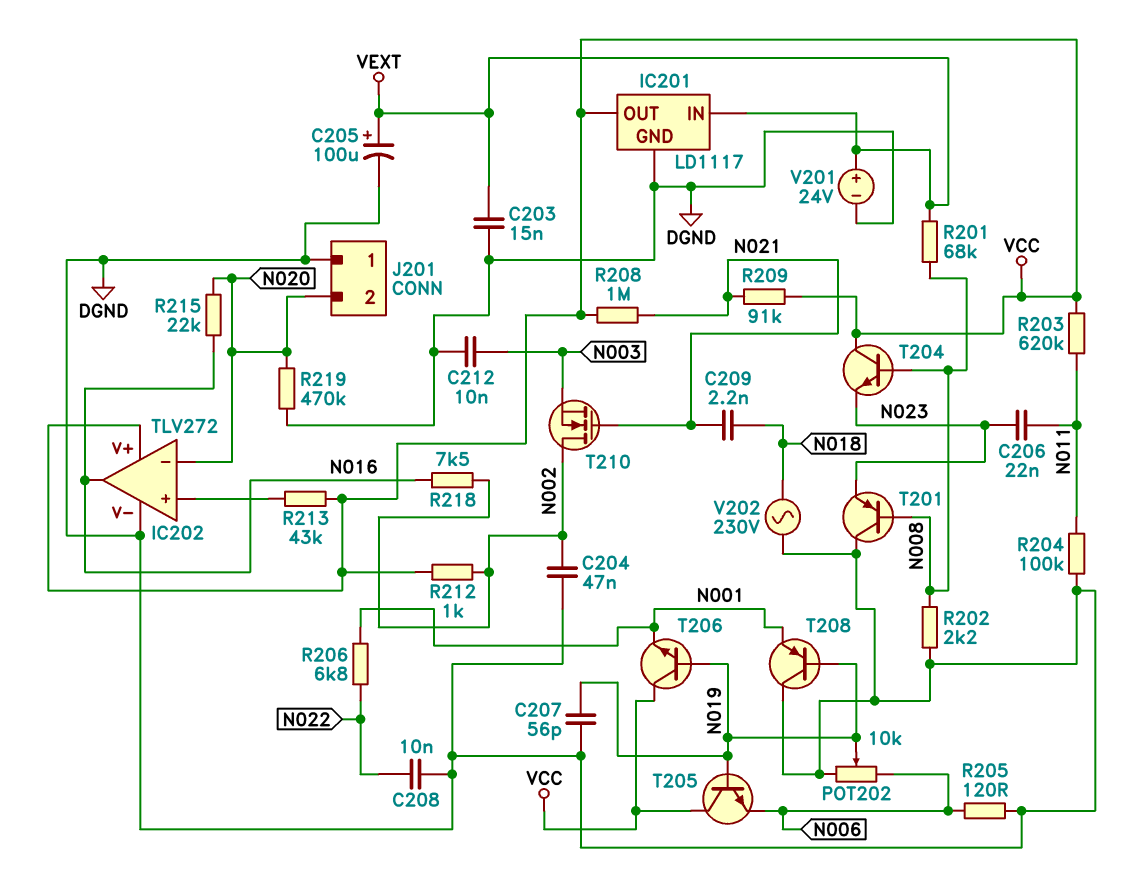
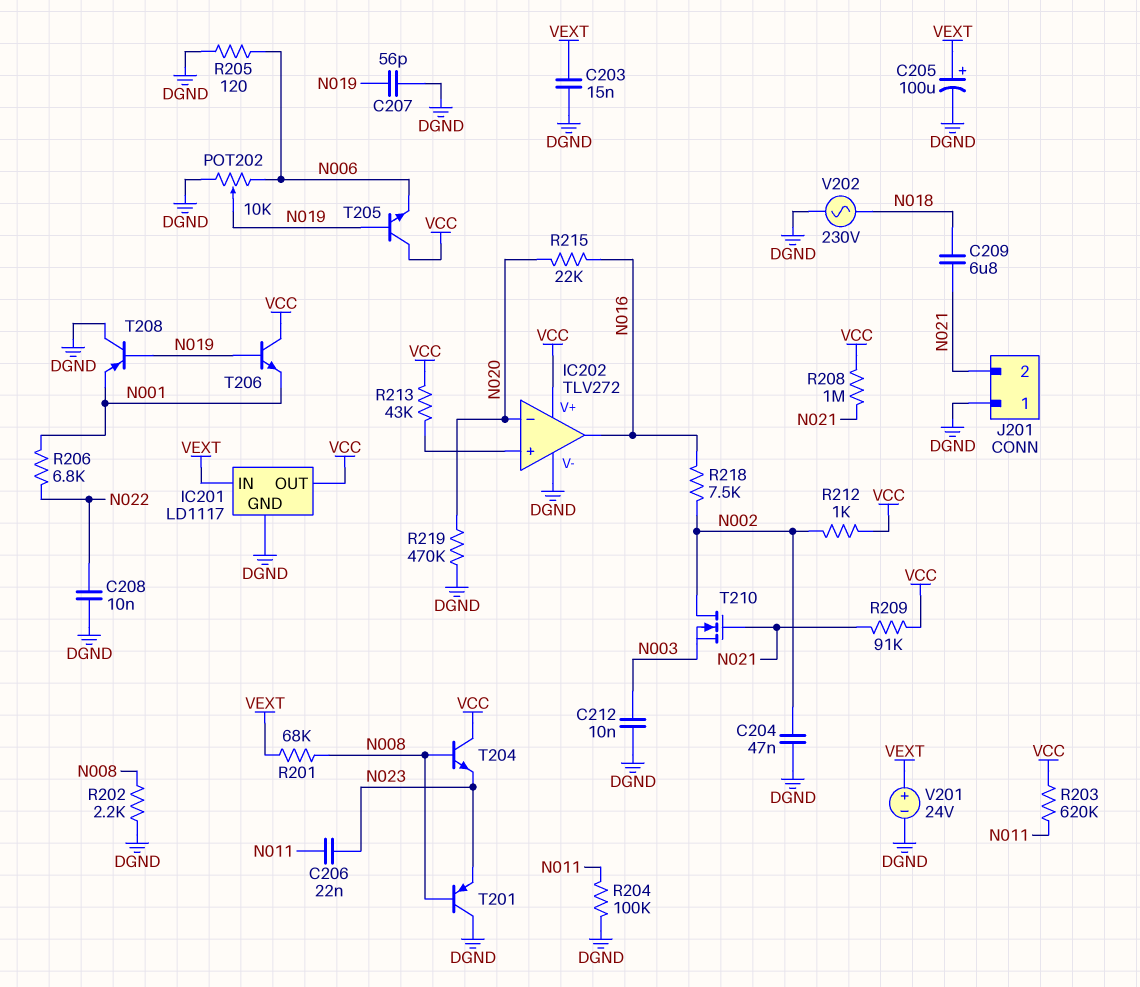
C209: 2.2nF (N018, N021) -> 6.8uF (N018, N021)
J201 pin 2: N020 -> N021

